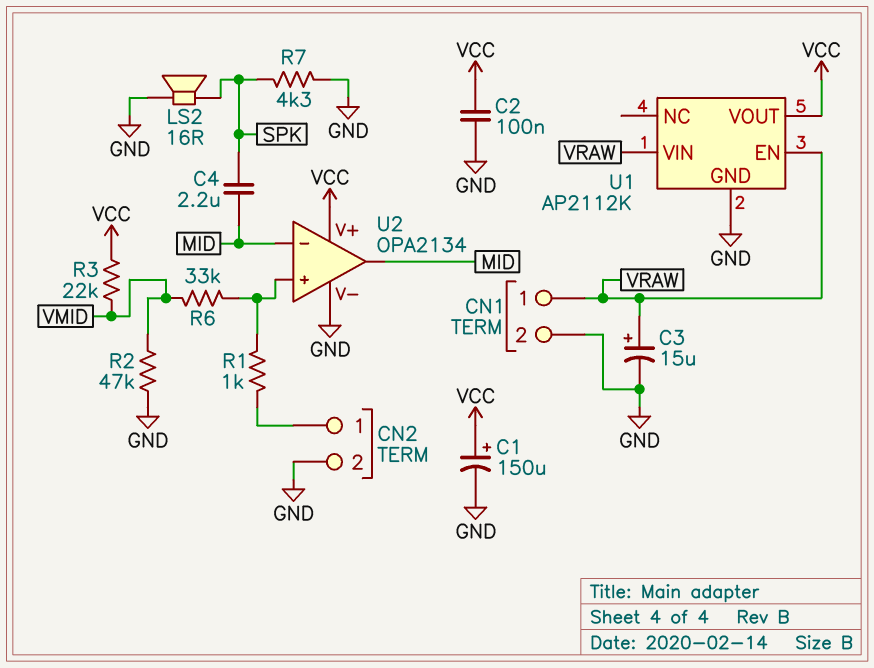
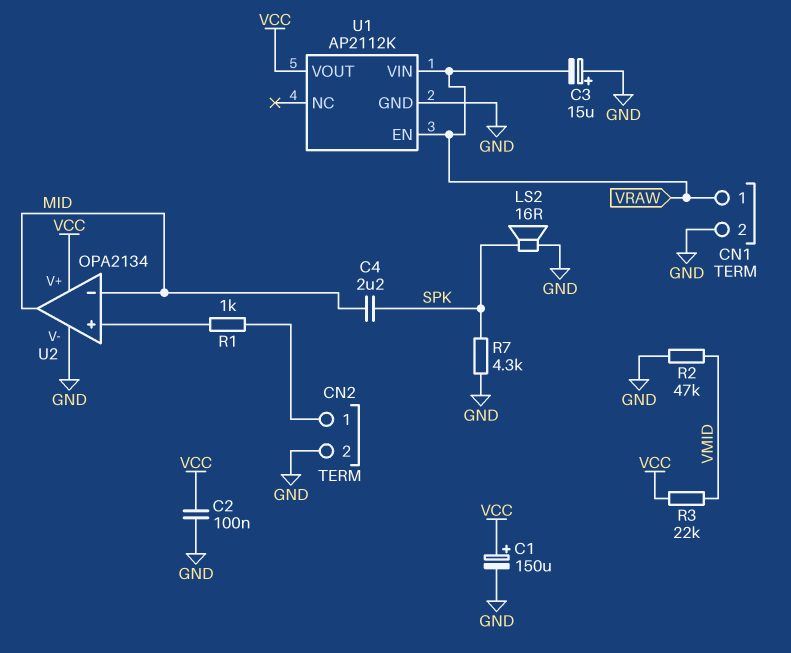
C3: 15uF (plus VRAW, minus GND) -> 15uF (plus GND, minus VRAW)
R6: 33k (U2/in+, VMID) -> none

